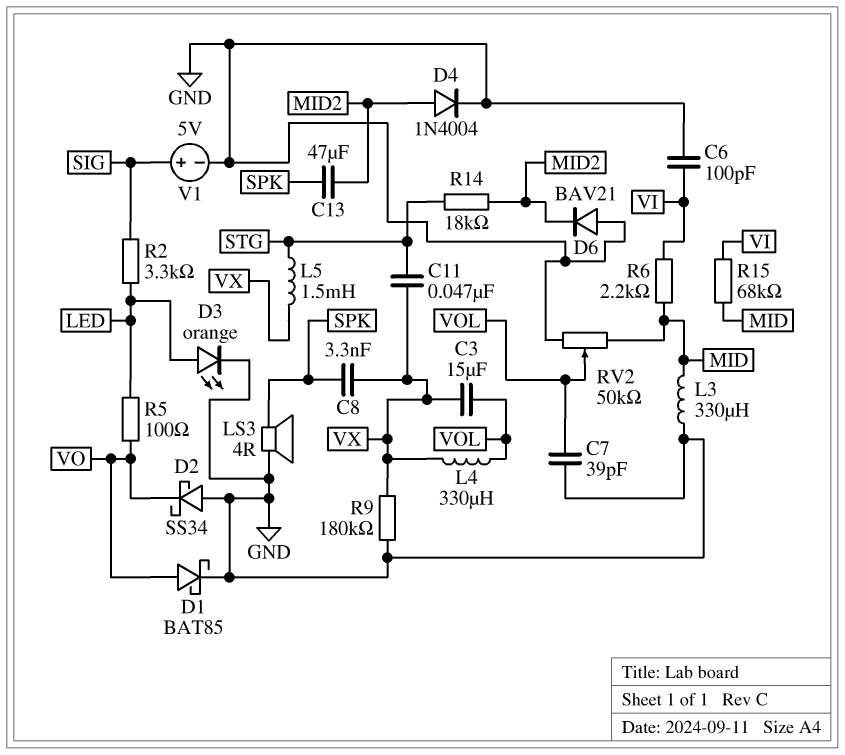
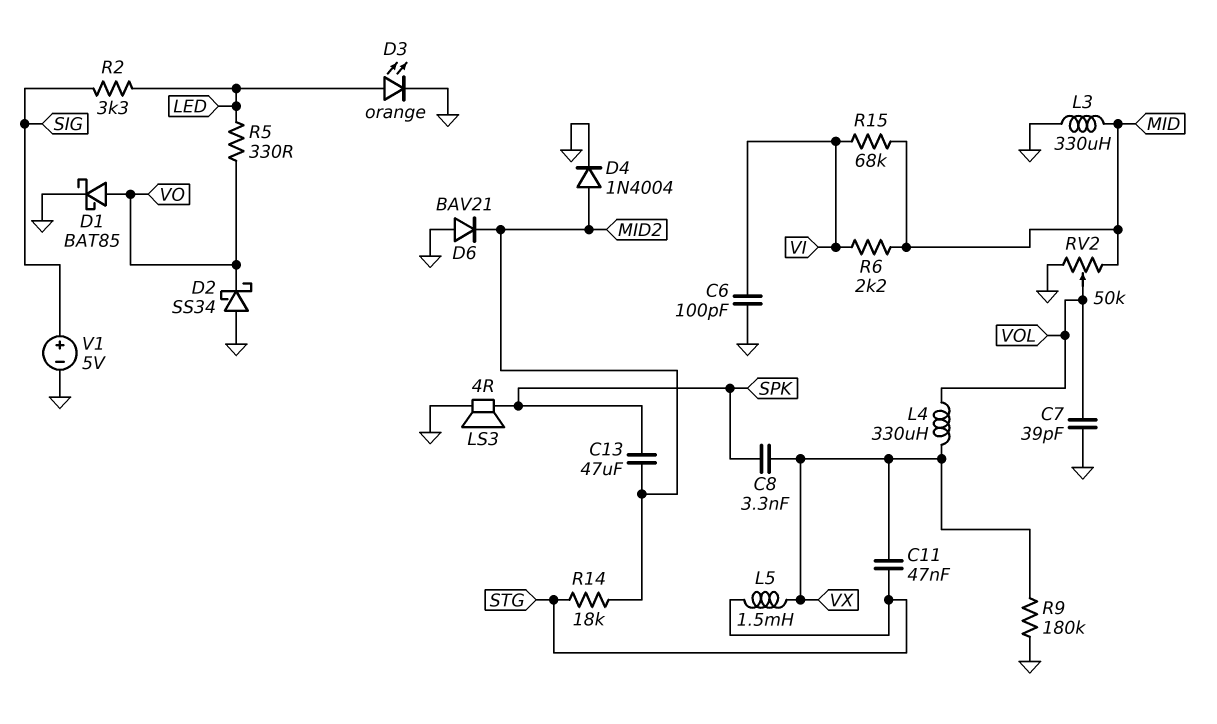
C3: 15uF (VOL, VX) -> none
R5: 100 (LED, VO) -> 330 (LED, VO)

